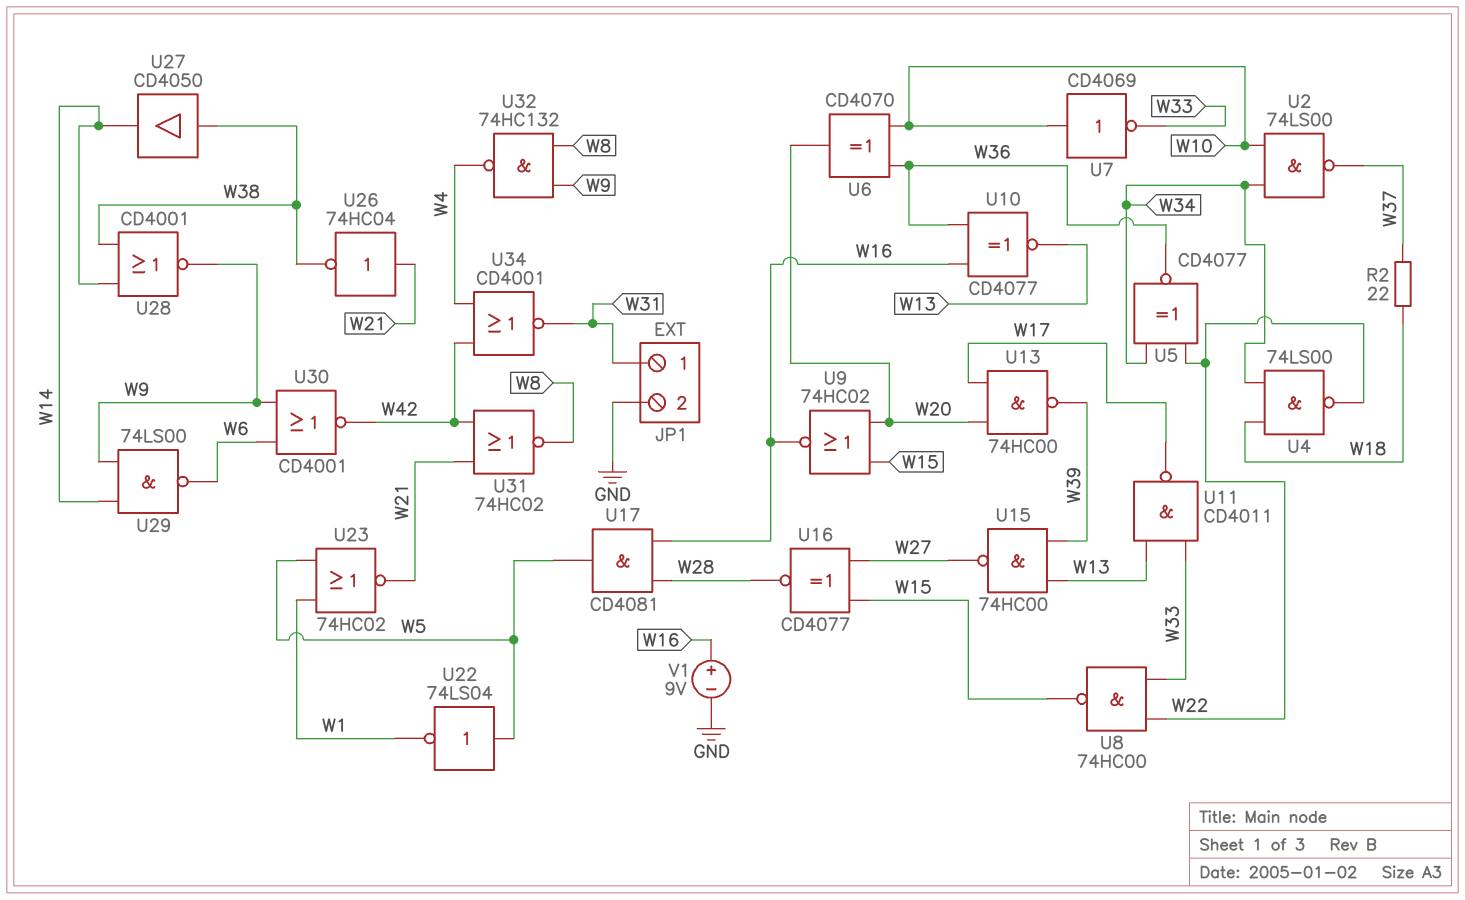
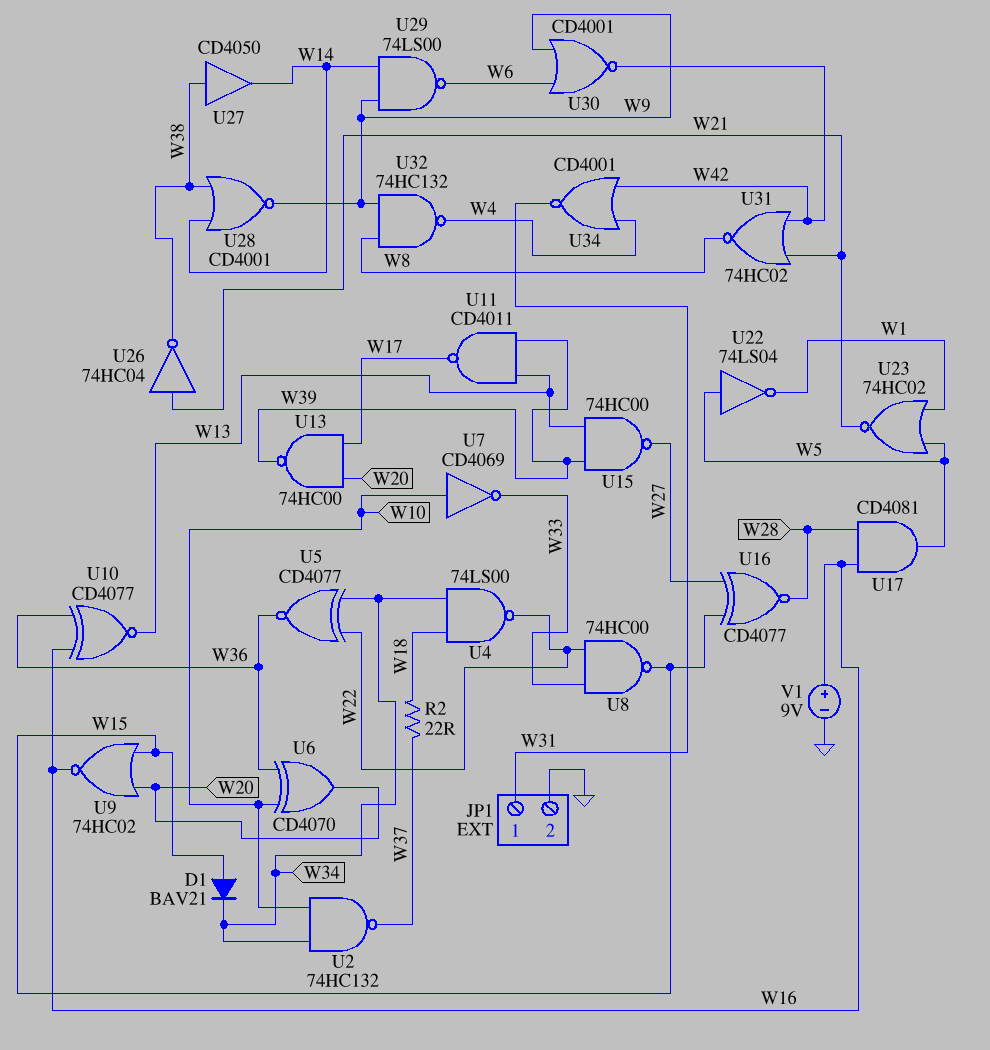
D1: none -> diode BAV21 (A W15, K W34)
U2: NAND 74LS00 (in W10, in W34, out W37) -> NAND 74HC132 (in W10, in W34, out W37)
U11: NAND CD4011 (in W13, in W33, out W17) -> NAND CD4011 (in W13, in W39, out W17)

